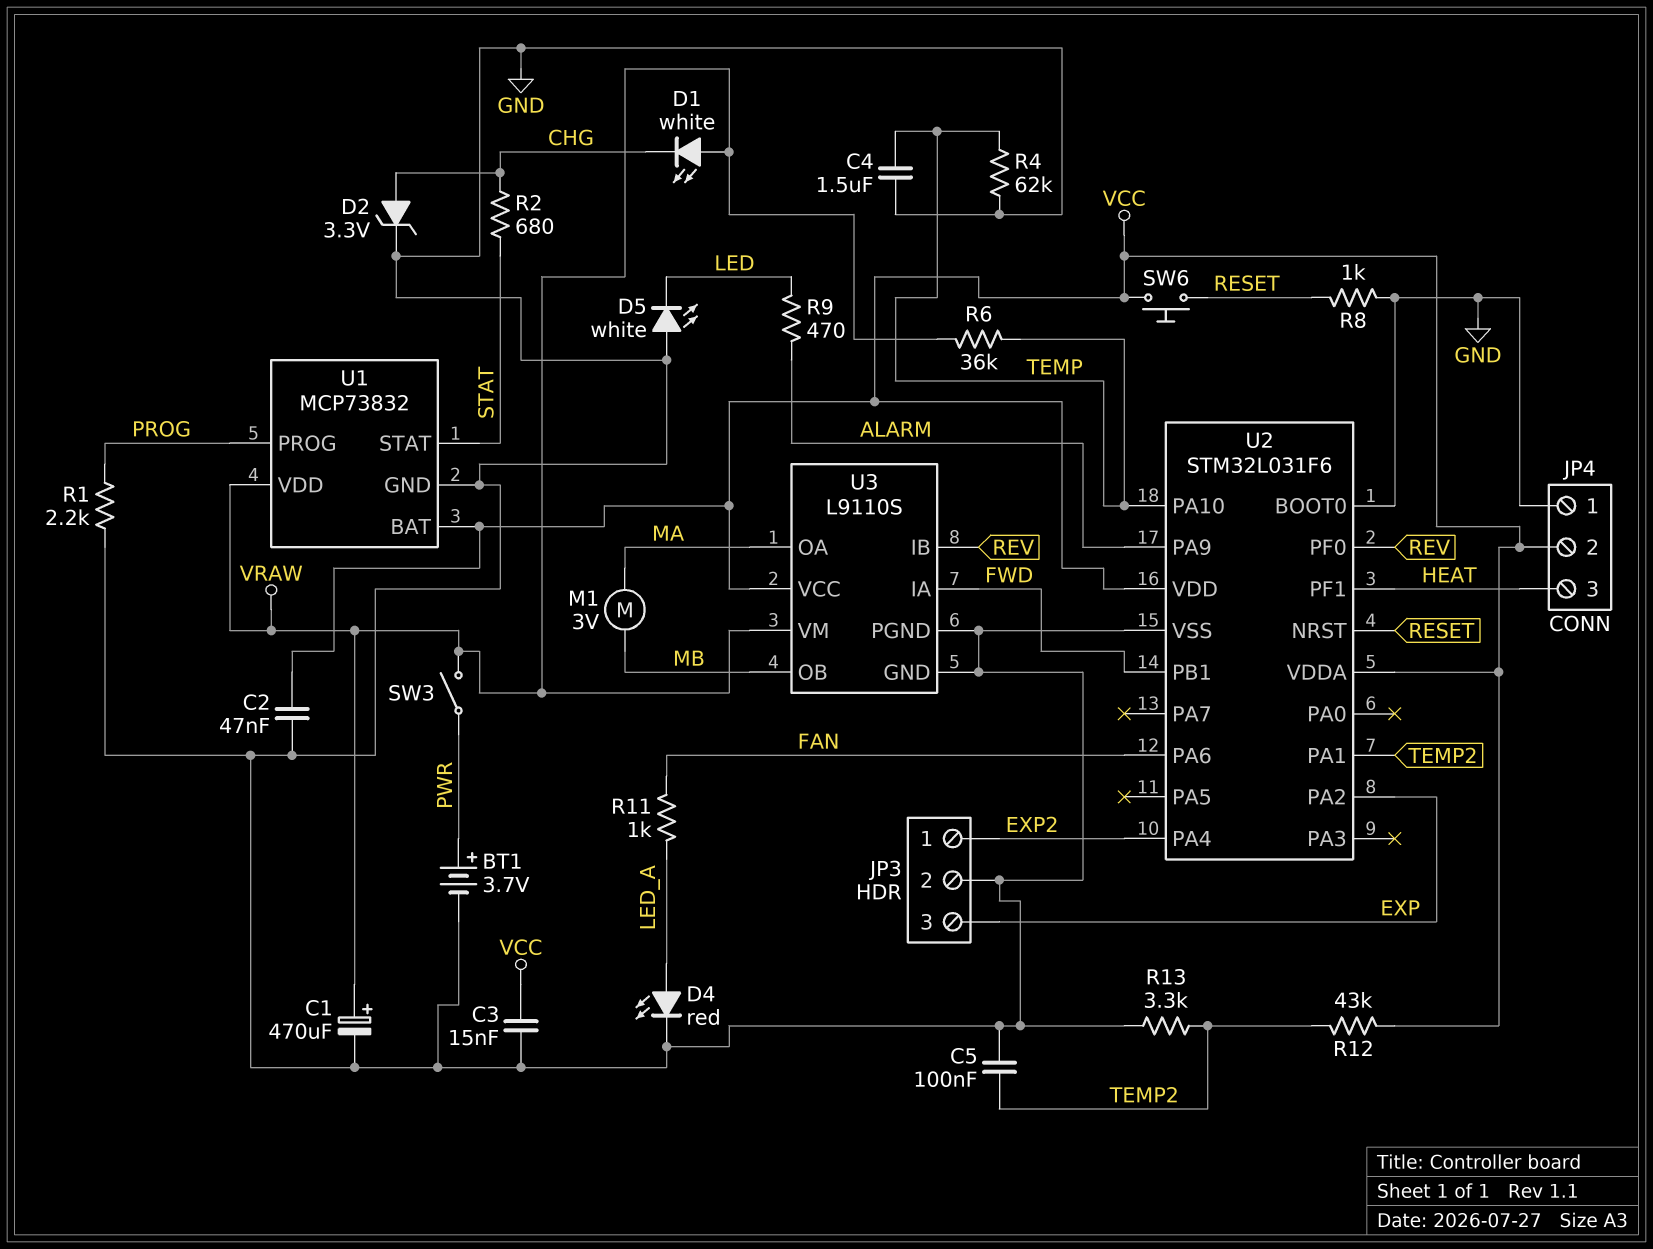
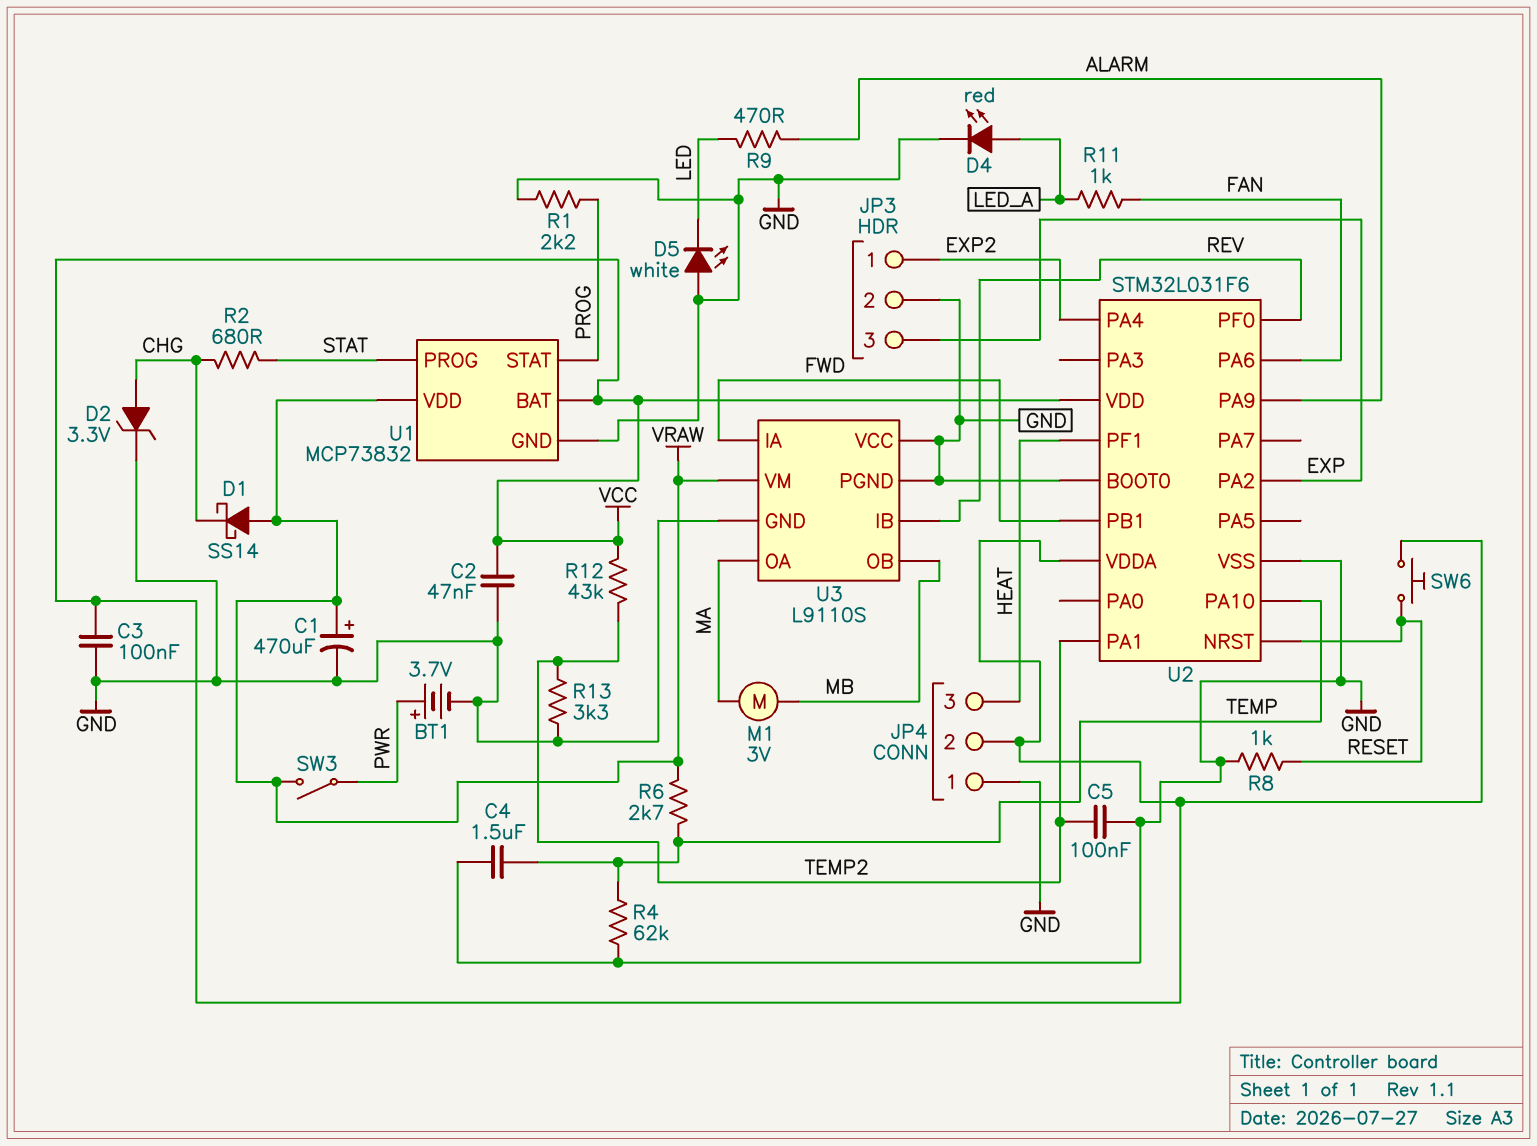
C3: 15nF (GND, VCC) -> 100nF (GND, VCC)
D1: LED white (A VRAW, K CHG) -> schottky SS14 (A VRAW, K CHG)
R6: 36k (TEMP, VRAW) -> 2.7k (TEMP, VRAW)
U1 pin PROG: PROG -> STAT
U1 pin STAT: STAT -> PROG
U3 pin VCC: VCC -> GND

